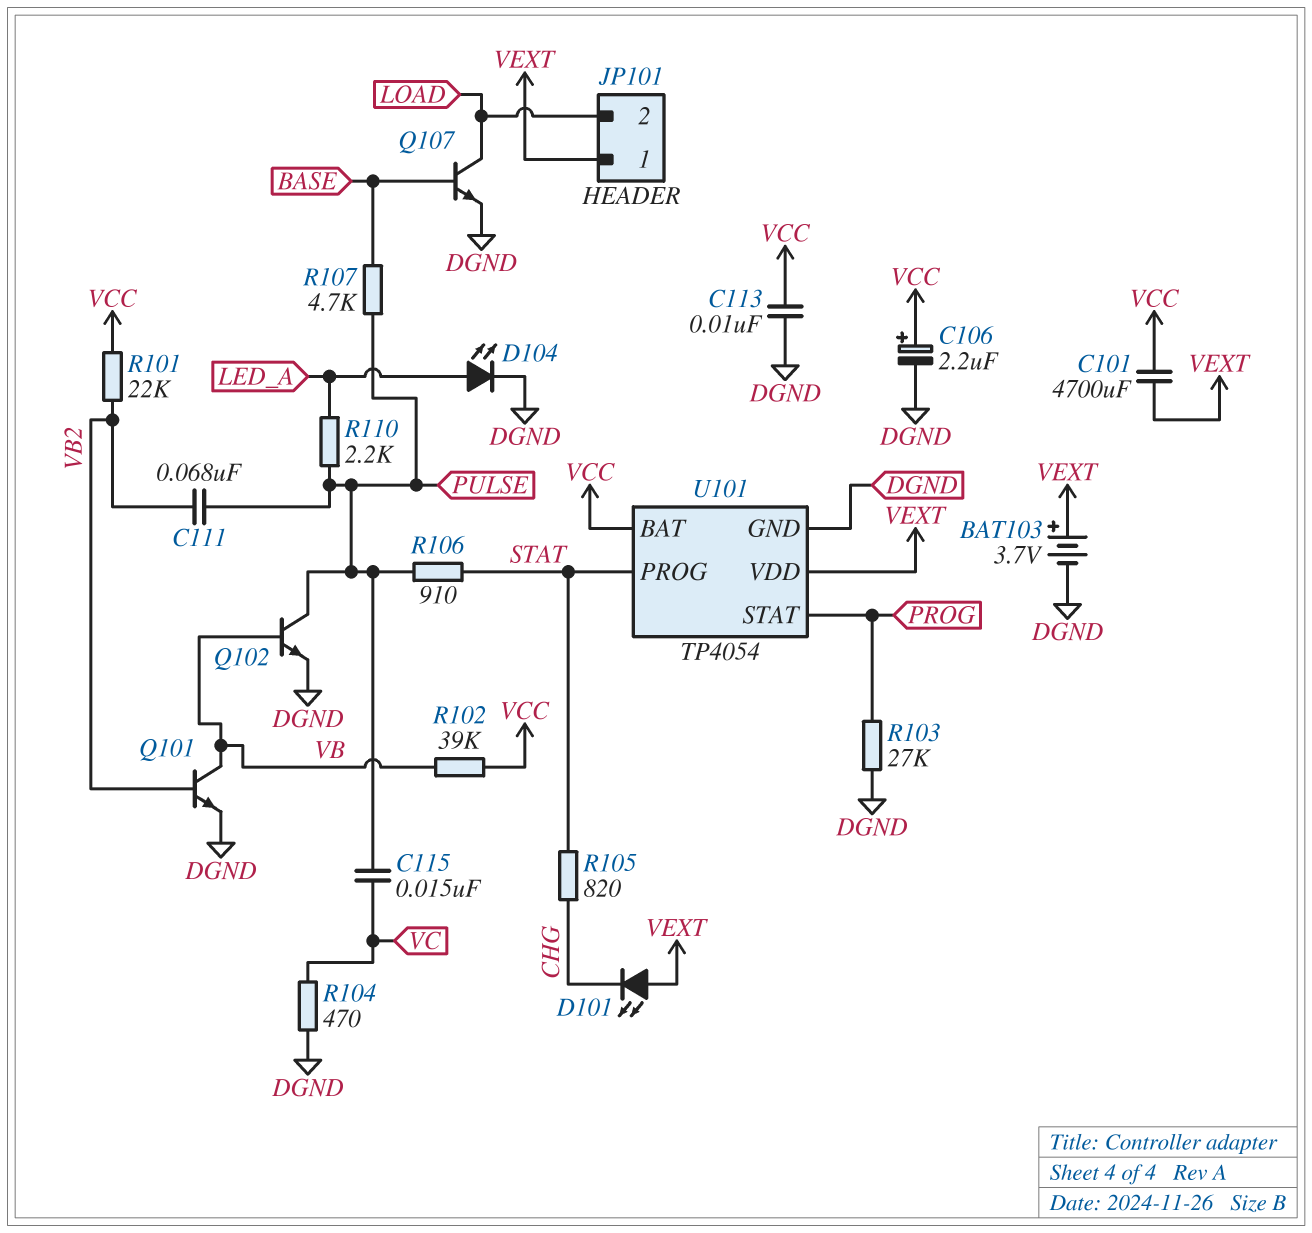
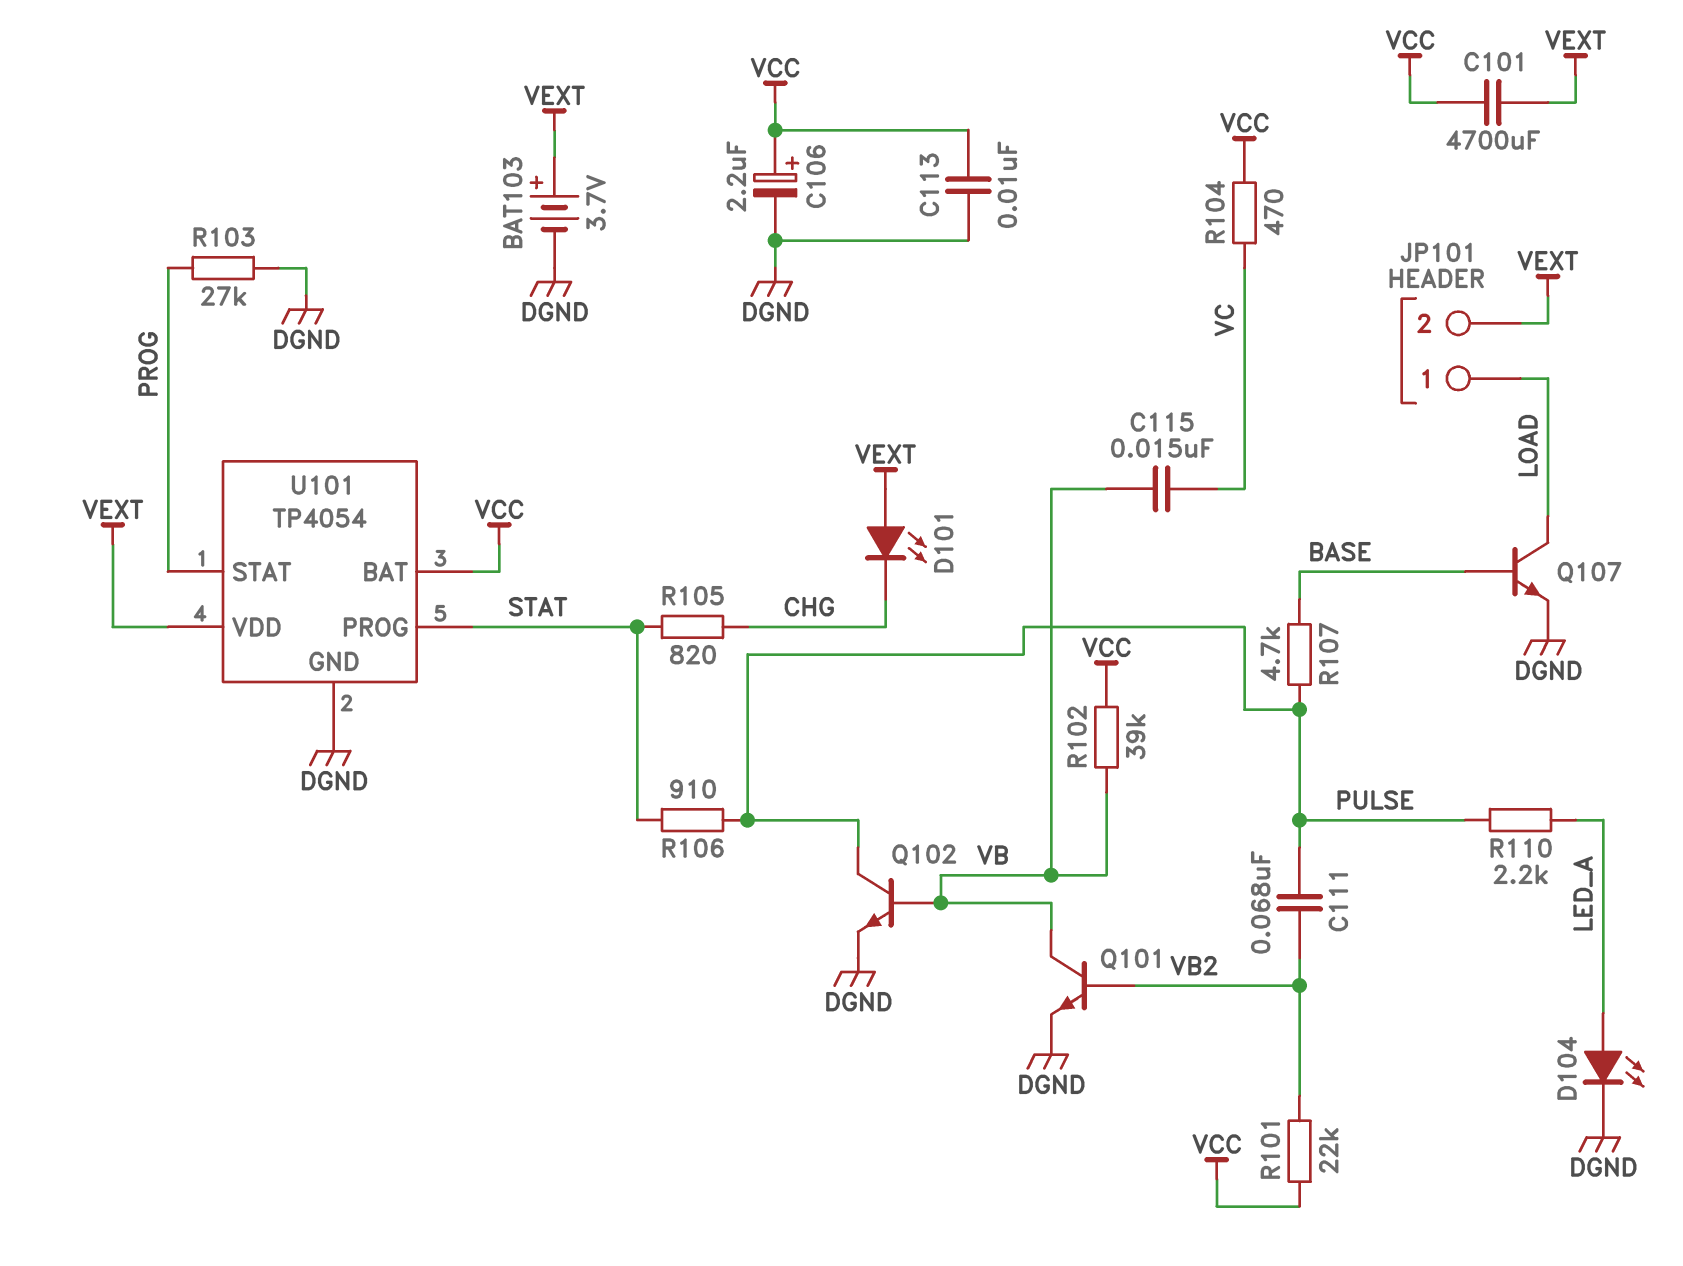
C115: 15nF (PULSE, VC) -> 15nF (VB, VC)
JP101 pin 1: VEXT -> LOAD
JP101 pin 2: LOAD -> VEXT
R104: 470 (DGND, VC) -> 470 (VC, VCC)

